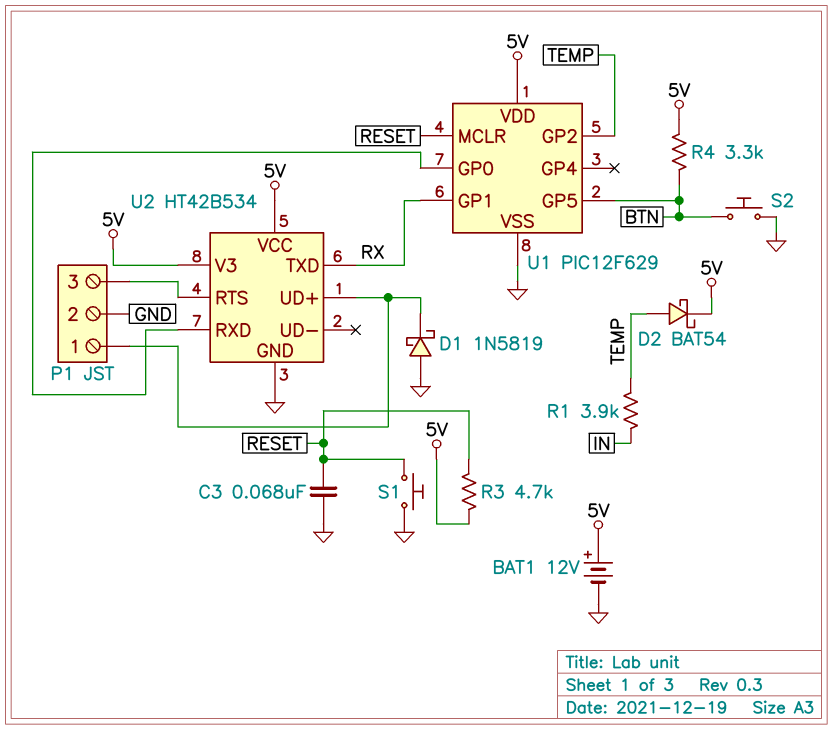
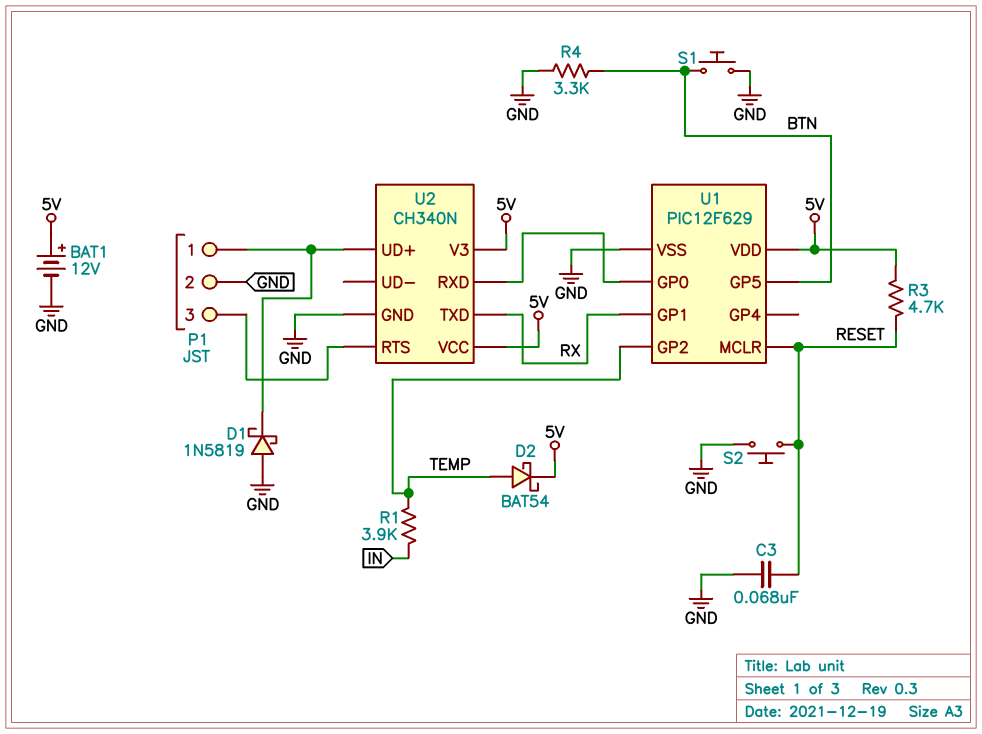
R4: 3.3k (5V, BTN) -> 3.3k (BTN, GND)
S1: button (GND, RESET) -> button (BTN, GND)
S2: button (BTN, GND) -> button (GND, RESET)
U2: HT42B534 -> CH340N

